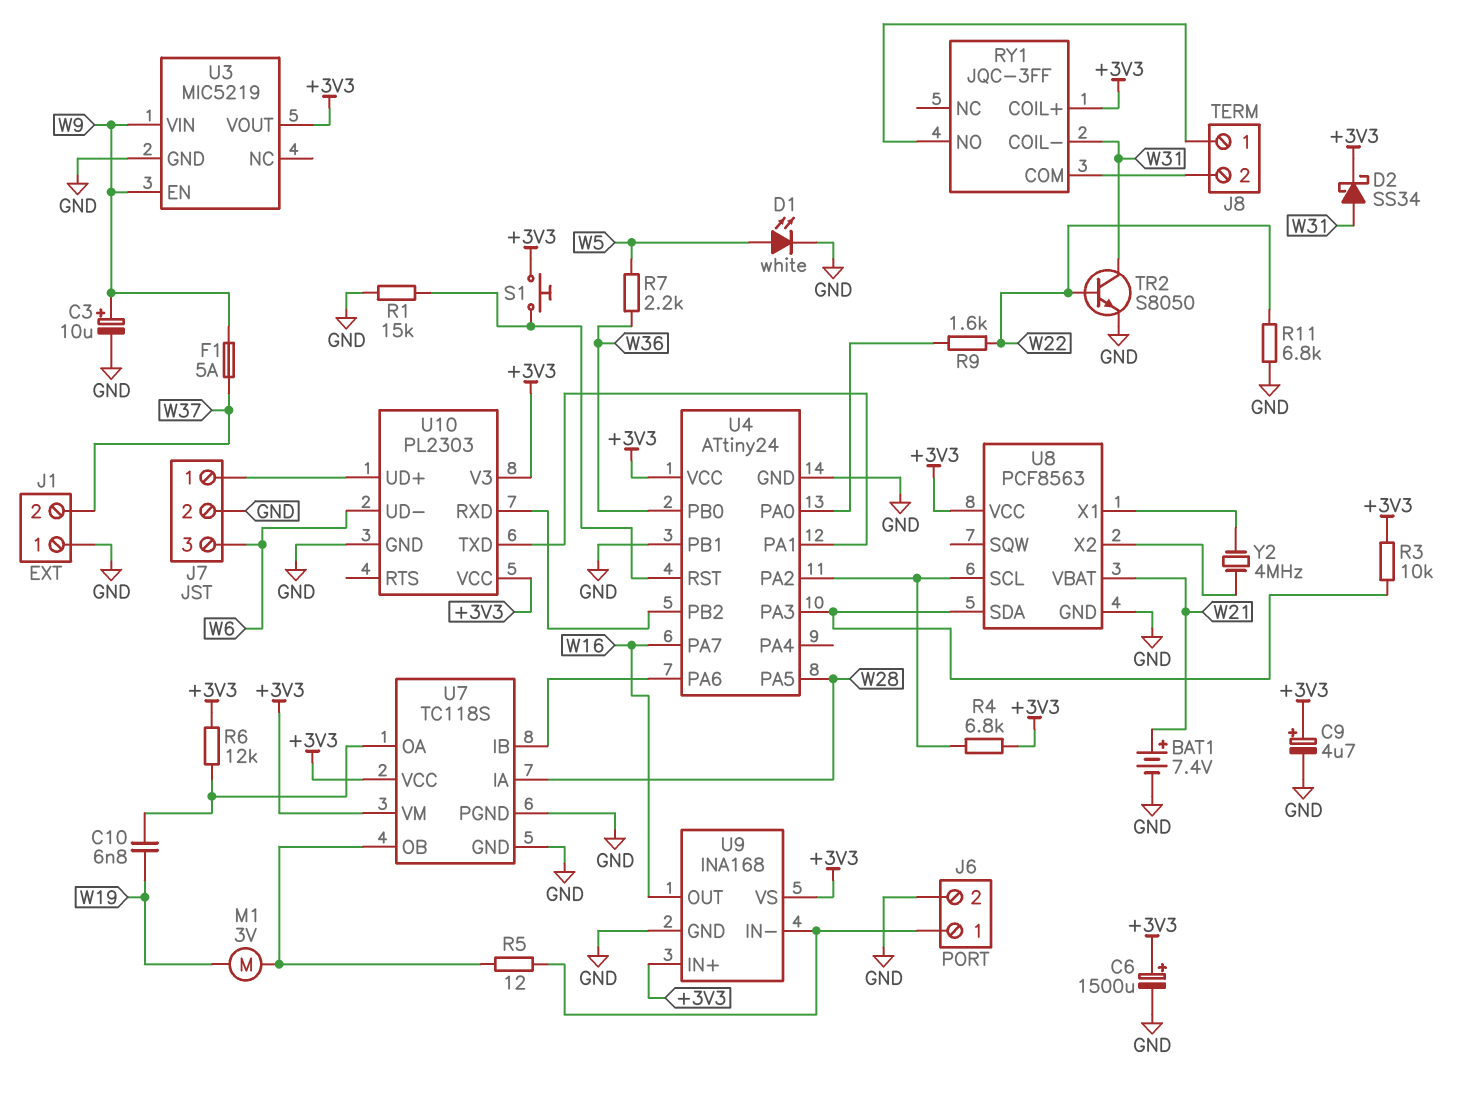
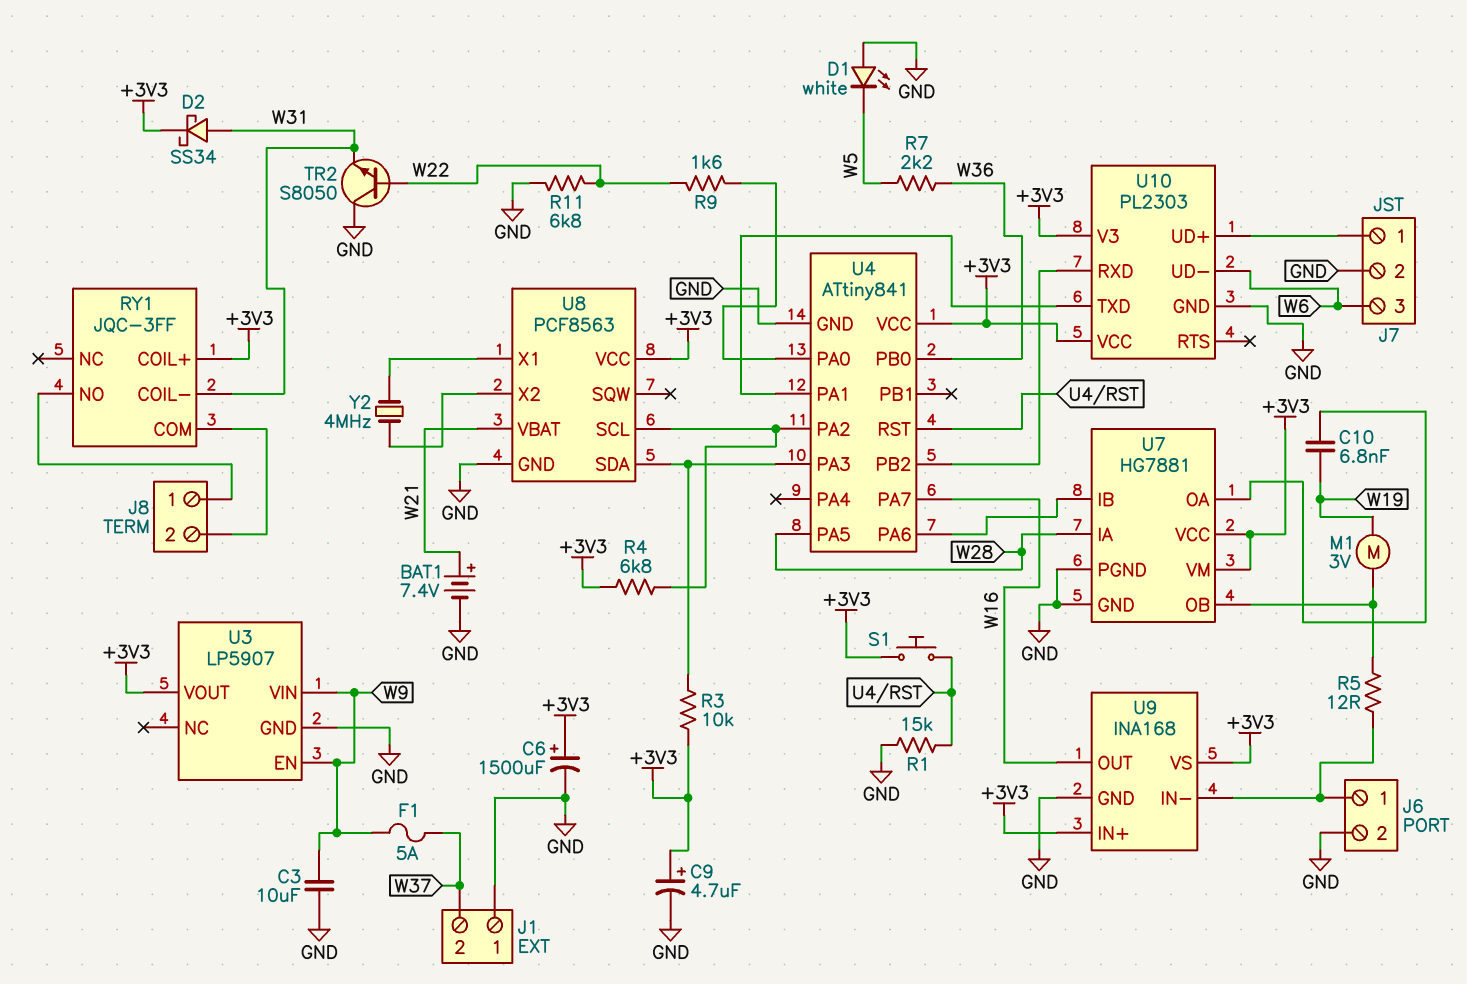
C3: 10uF (plus W9, minus GND) -> 10uF (GND, W9)
D1: LED white (A W5, K GND) -> LED white (A GND, K W5)
R6: 12k (+3V3, U7/OA) -> none
TR2: NPN S8050 (B W22, C W31, E GND) -> NPN S8050 (B W22, C GND, E W31)
U3: MIC5219 -> LP5907
U4: ATtiny24 -> ATtiny841
U4 pin PB1: GND -> none
U7: TC118S -> HG7881

